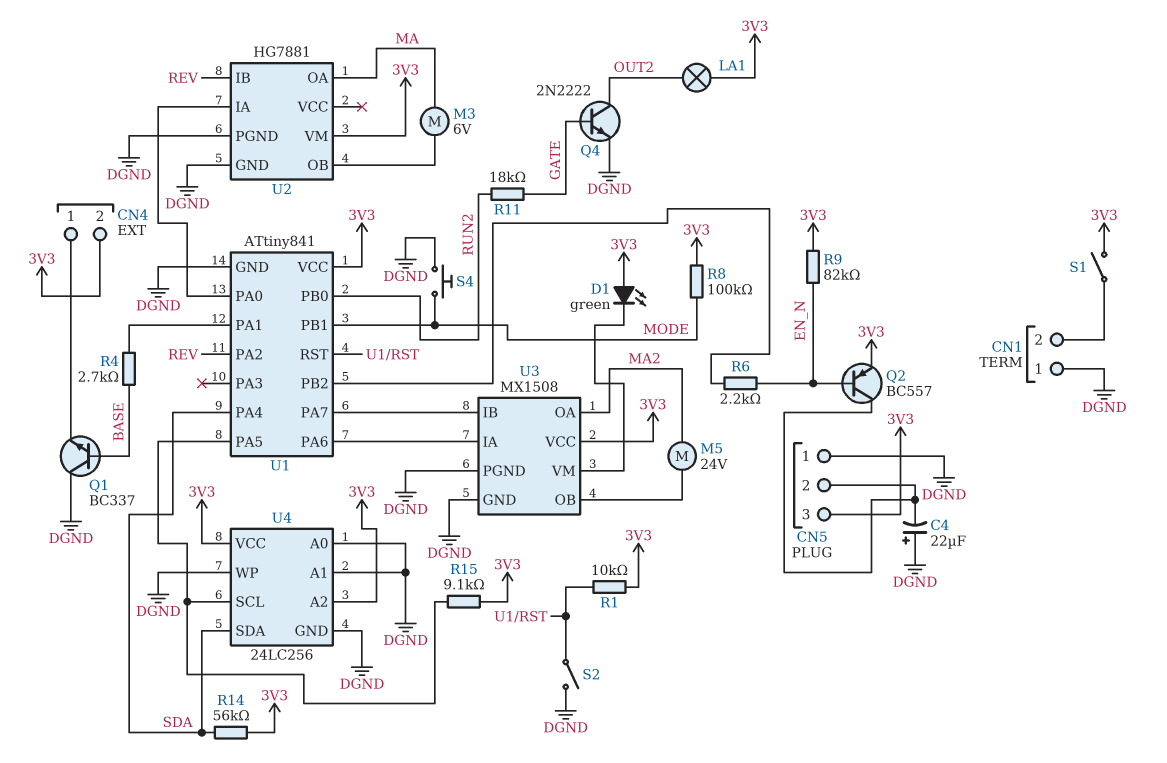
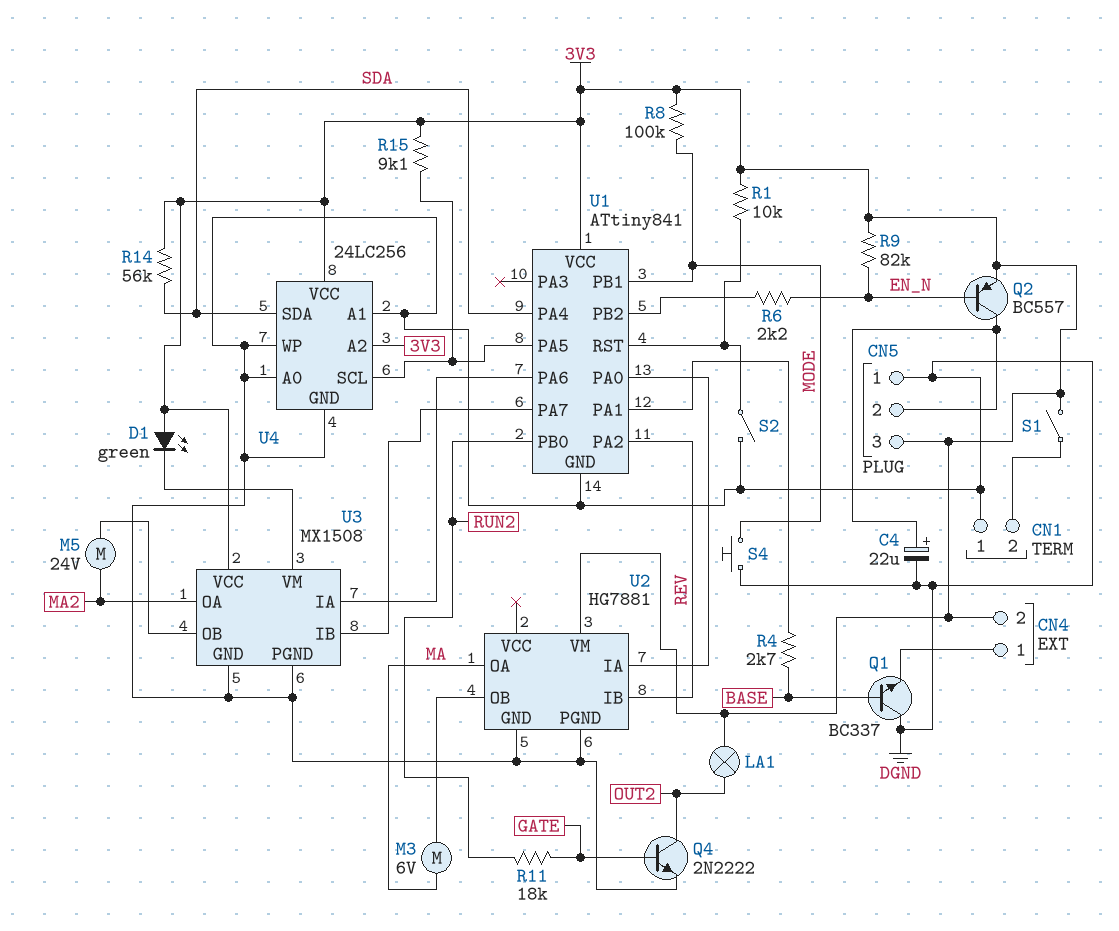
C4: 22uF (plus DGND, minus CN5/2) -> 22uF (plus CN5/2, minus DGND)

